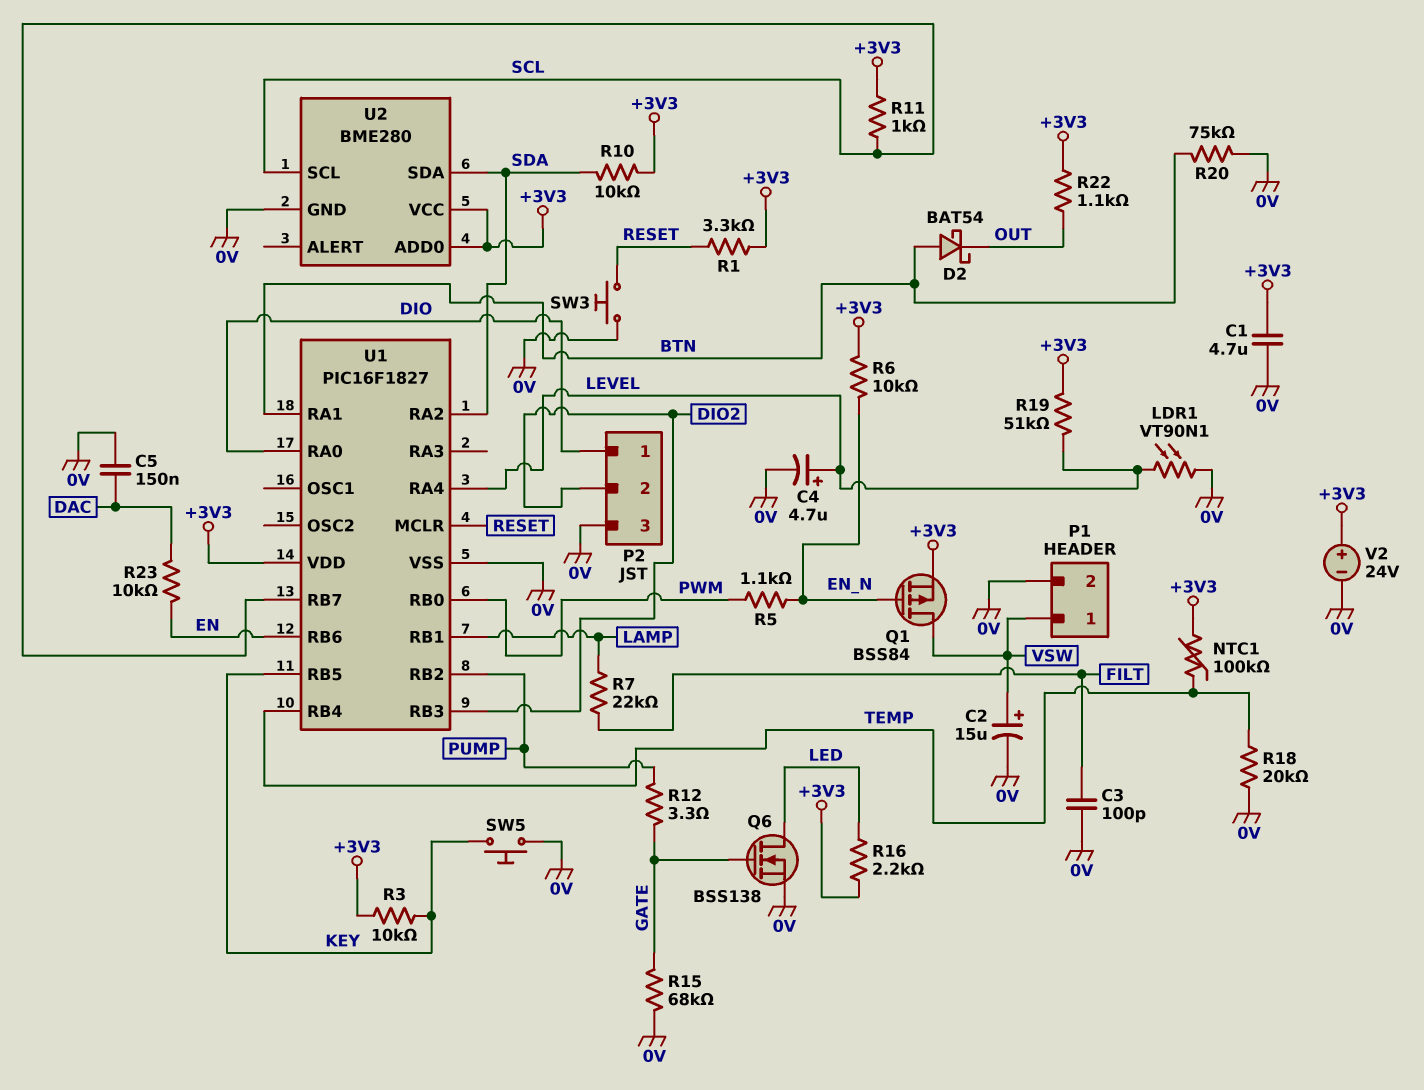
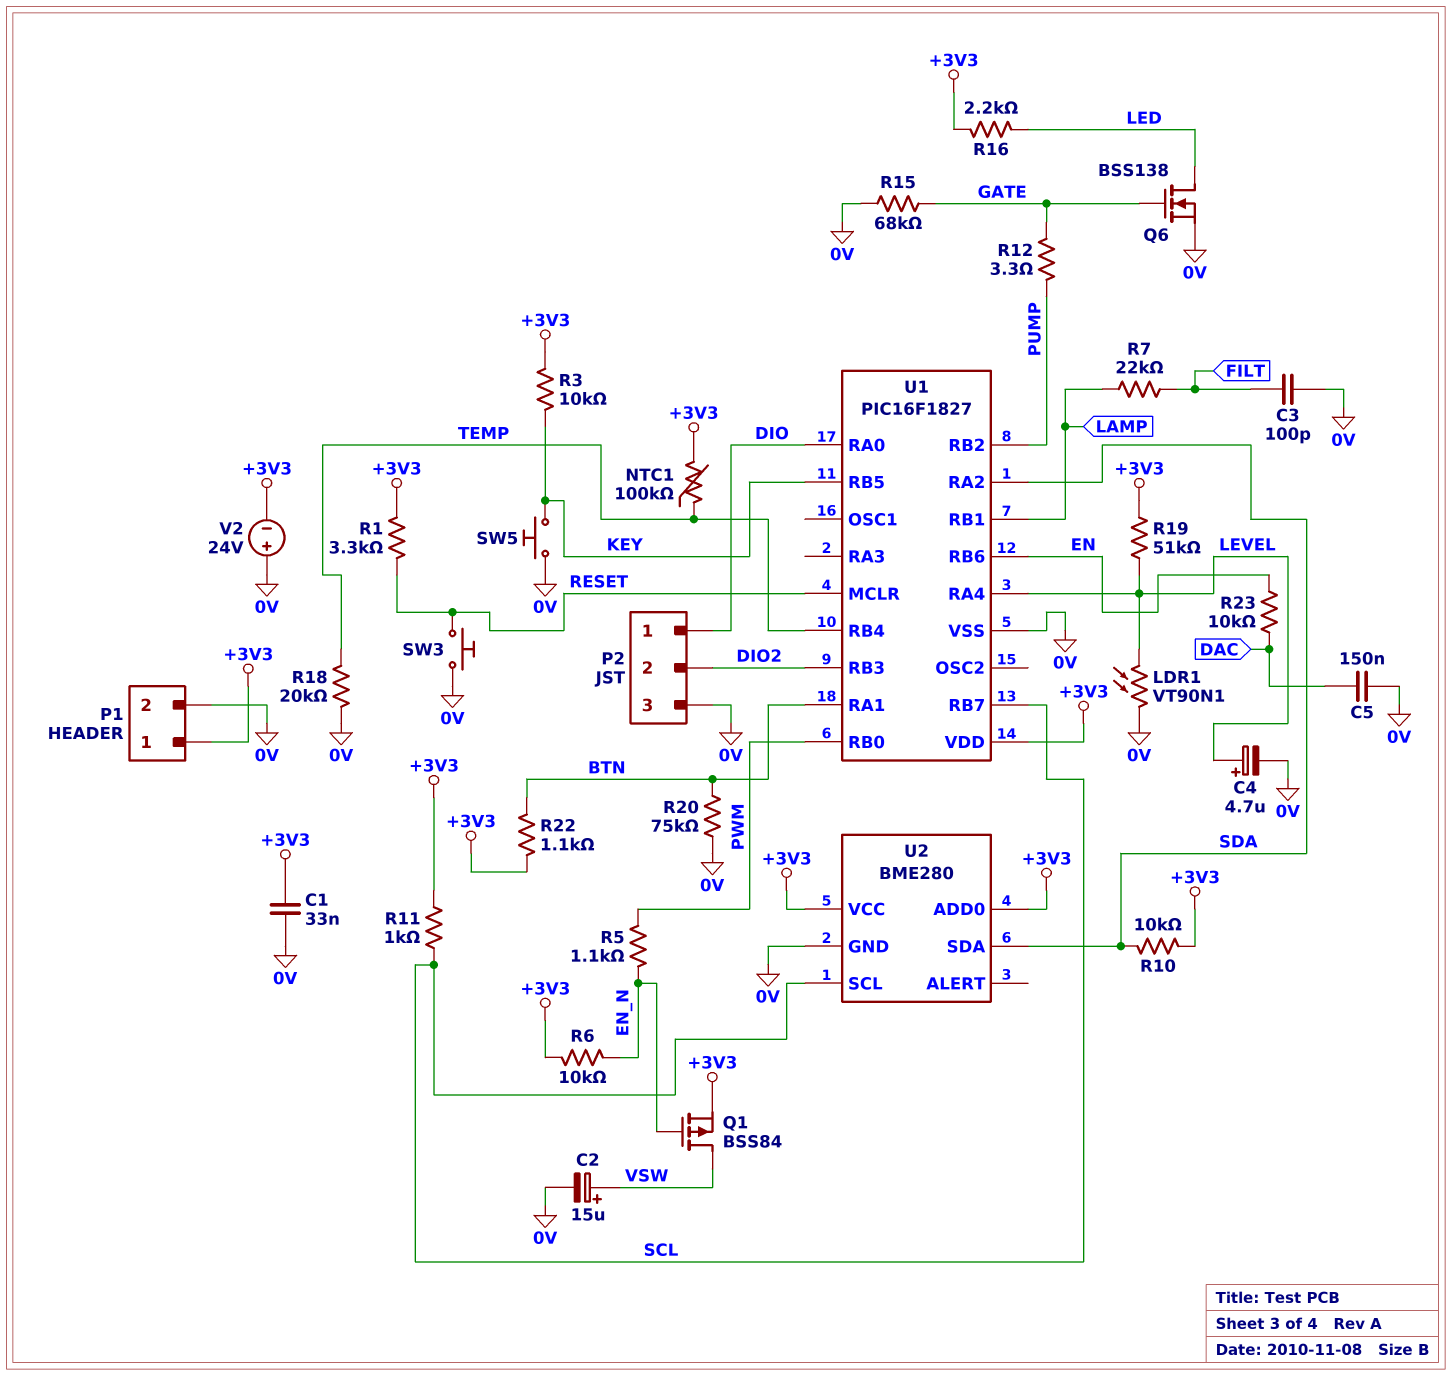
C1: 4.7uF (+3V3, 0V) -> 33nF (+3V3, 0V)
D2: schottky BAT54 (A BTN, K OUT) -> none
P1 pin 1: VSW -> +3V3
R22: 1.1k (+3V3, OUT) -> 1.1k (+3V3, BTN)
V2: 24V (plus +3V3, minus 0V) -> 24V (plus 0V, minus +3V3)

